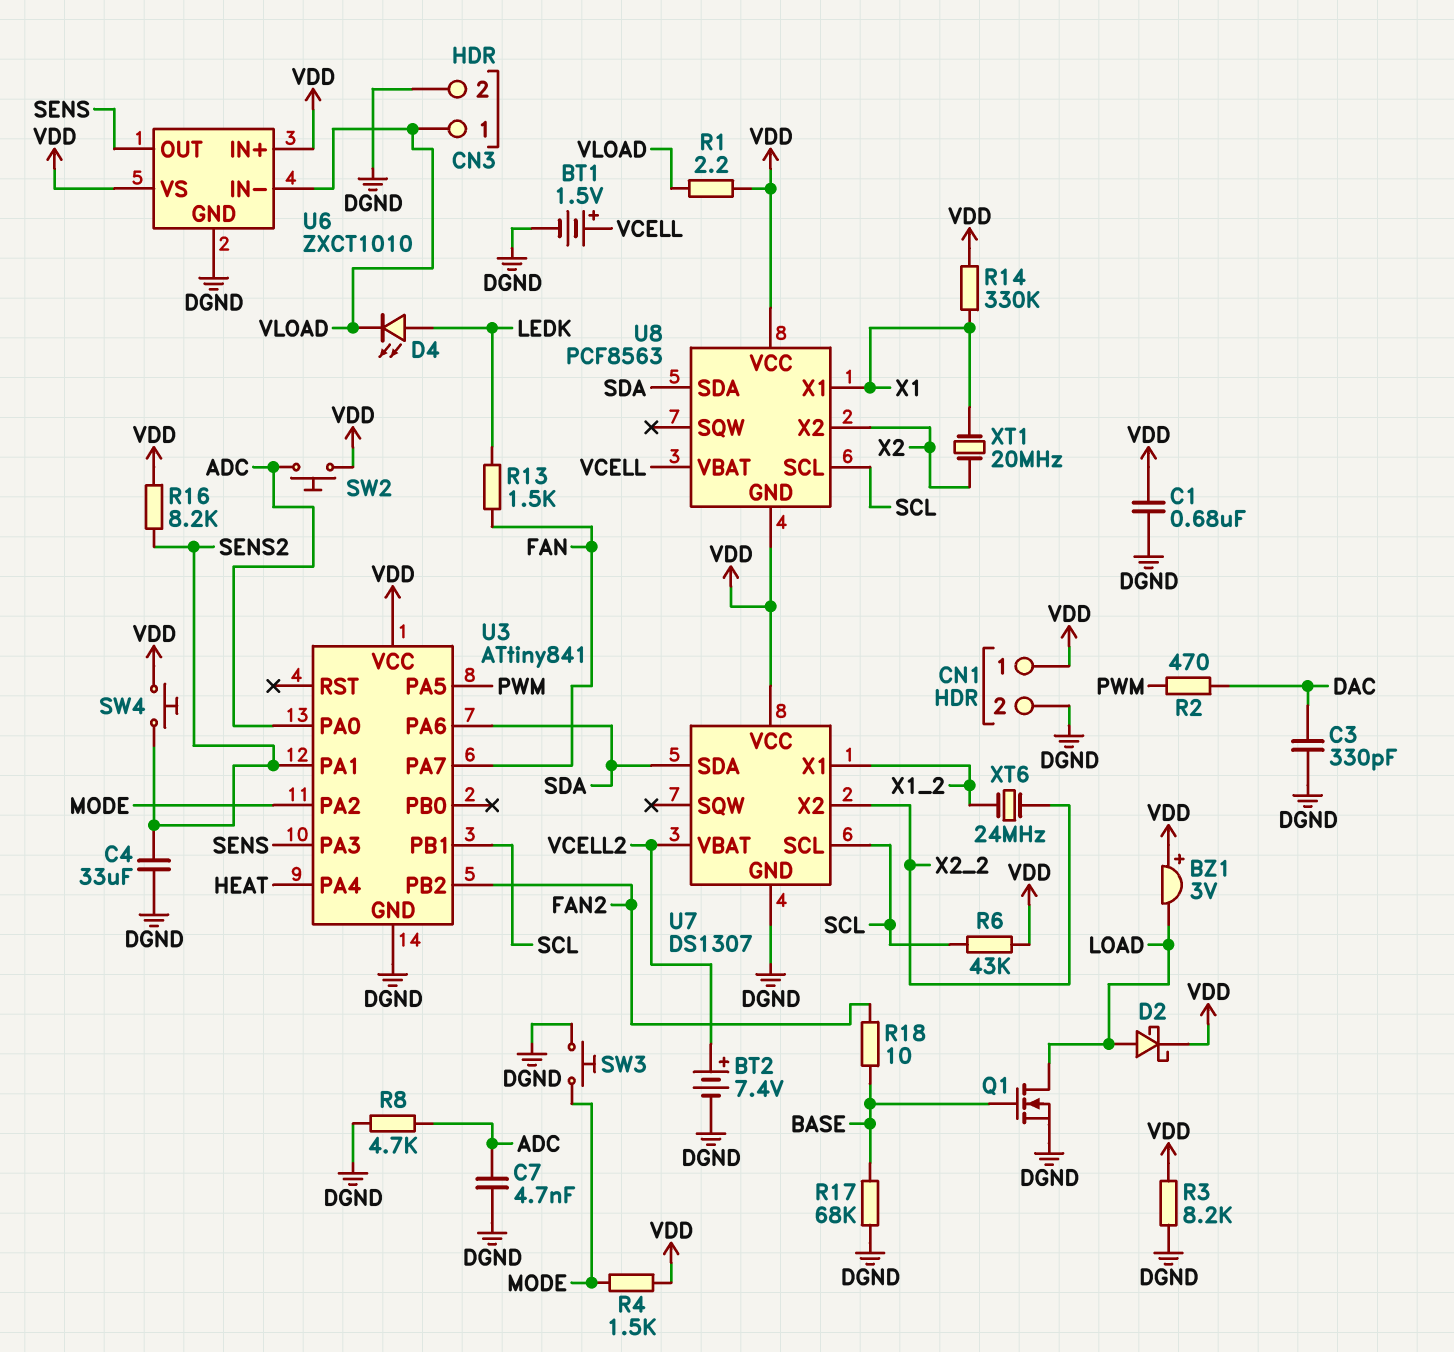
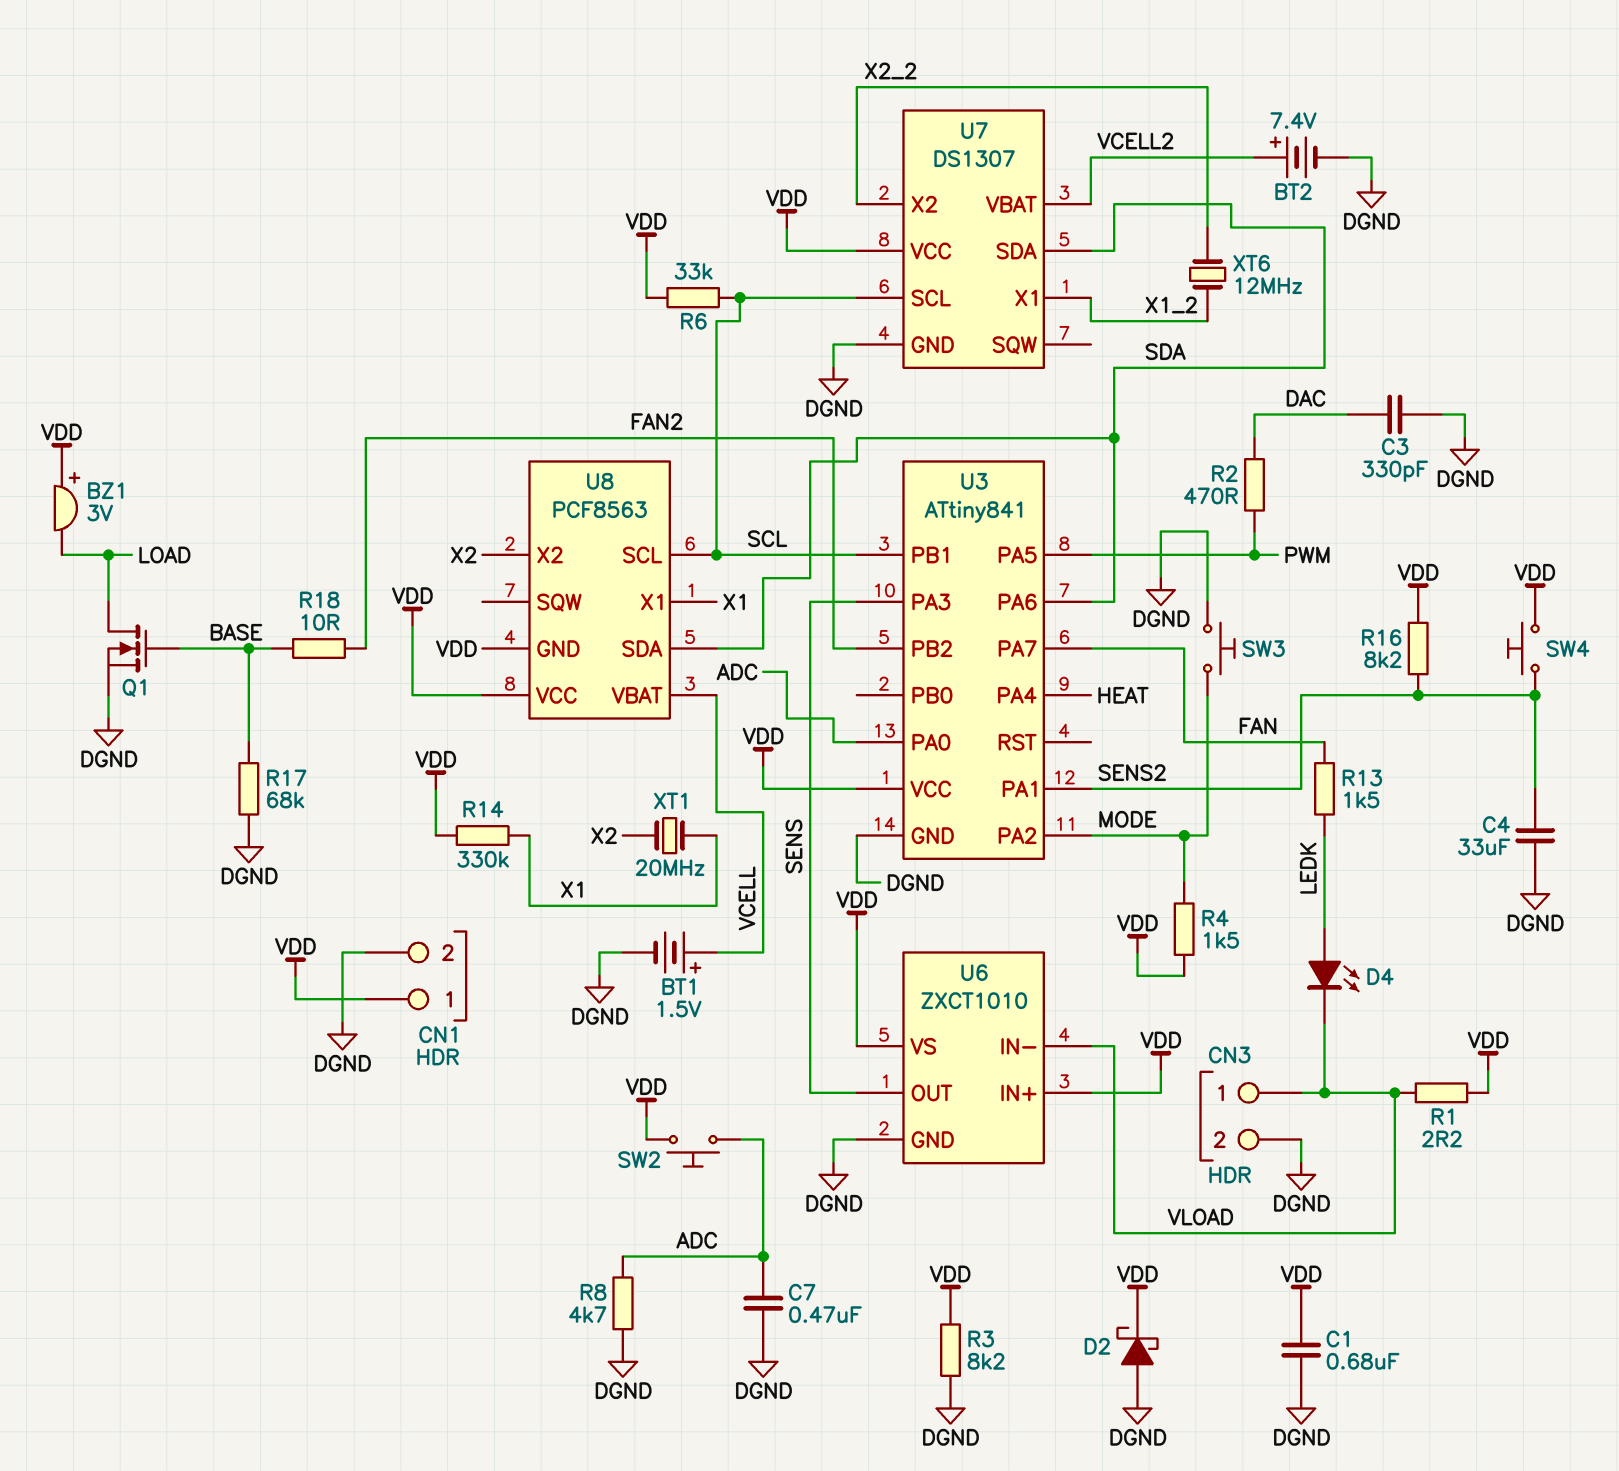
C7: 4.7nF (ADC, DGND) -> 470nF (ADC, DGND)
D2: schottky (A LOAD, K VDD) -> schottky (A DGND, K VDD)
R6: 43k (SCL, VDD) -> 33k (SCL, VDD)
XT6: 24MHz (X1_2, X2_2) -> 12MHz (X1_2, X2_2)

